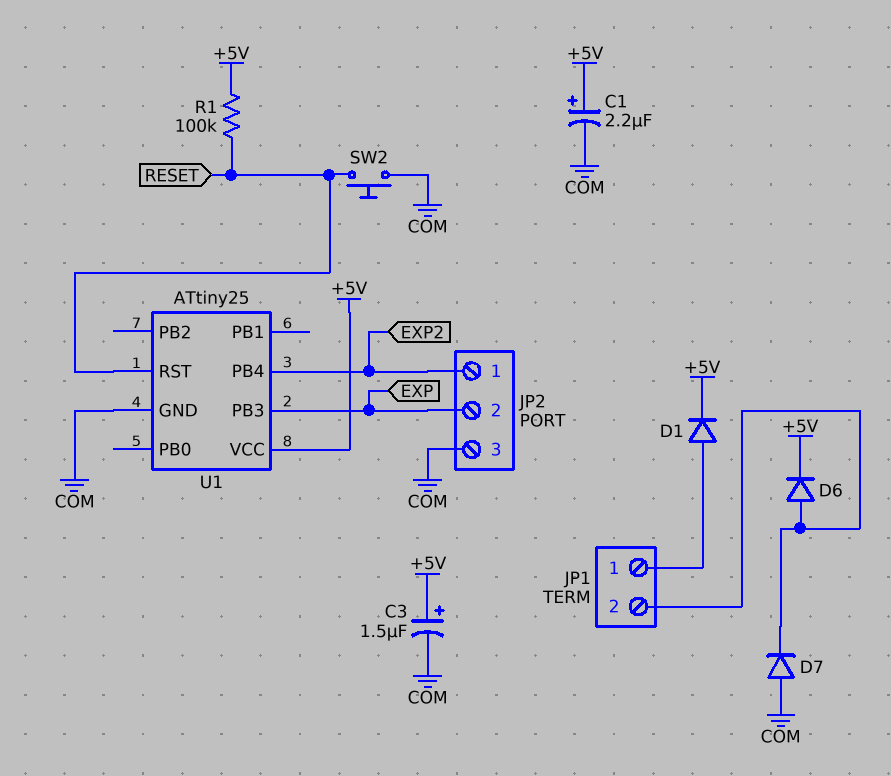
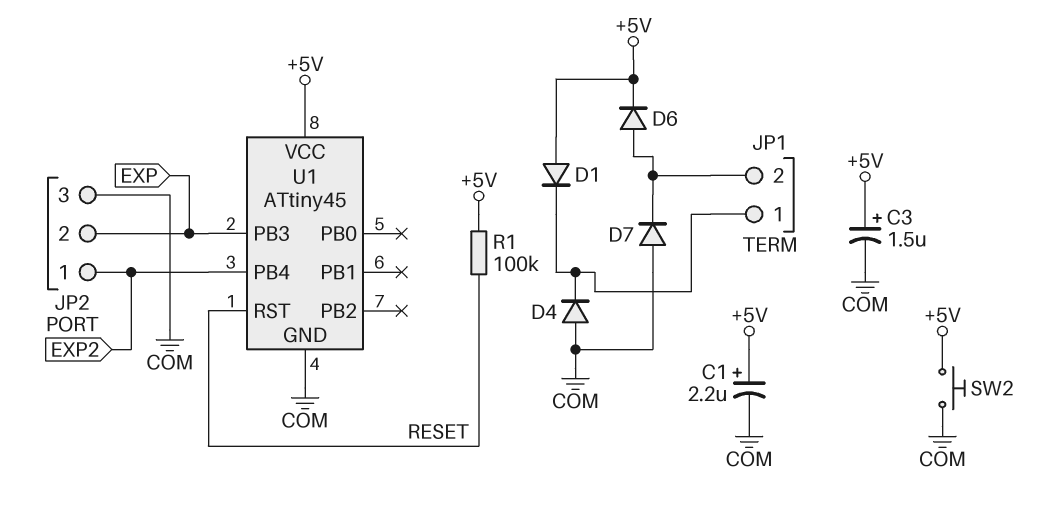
D1: diode (A JP1/1, K +5V) -> diode (A +5V, K JP1/1)
D4: none -> diode (A COM, K JP1/1)
SW2: button (COM, RESET) -> button (+5V, COM)
U1: ATtiny25 -> ATtiny45

